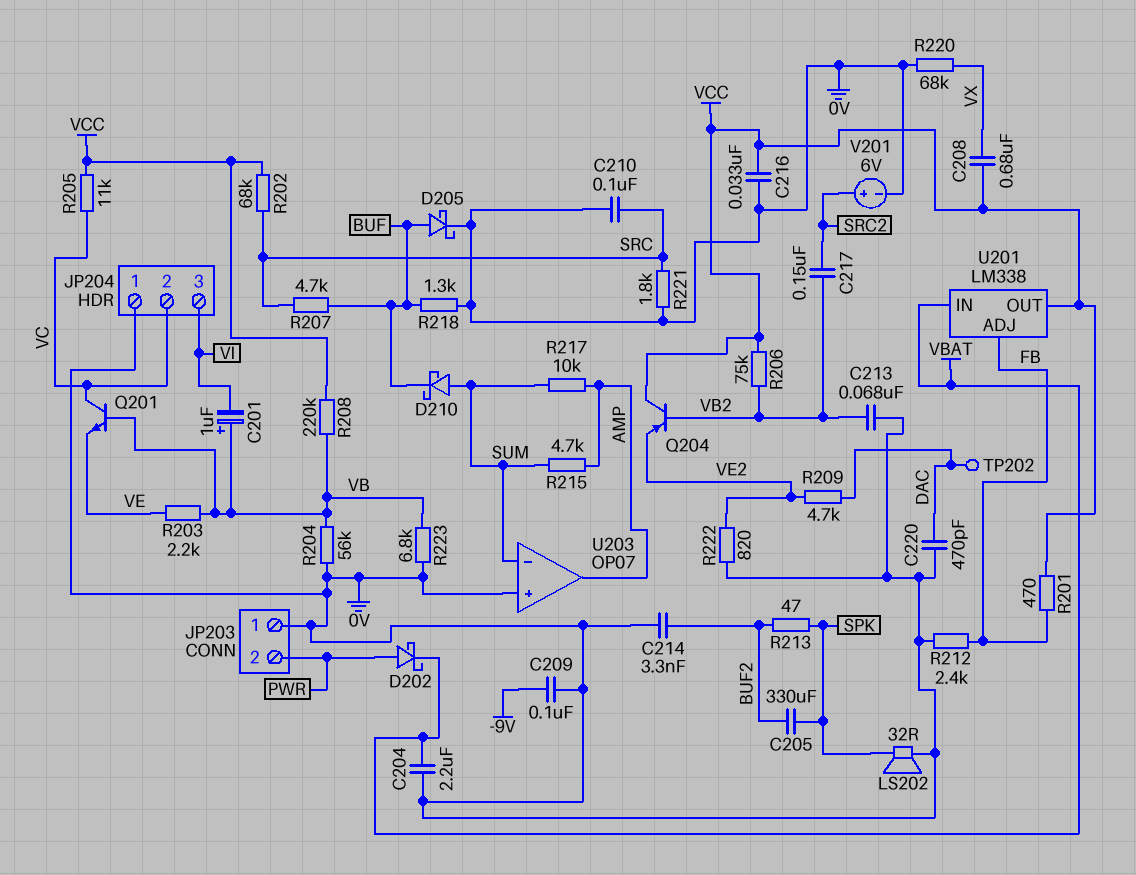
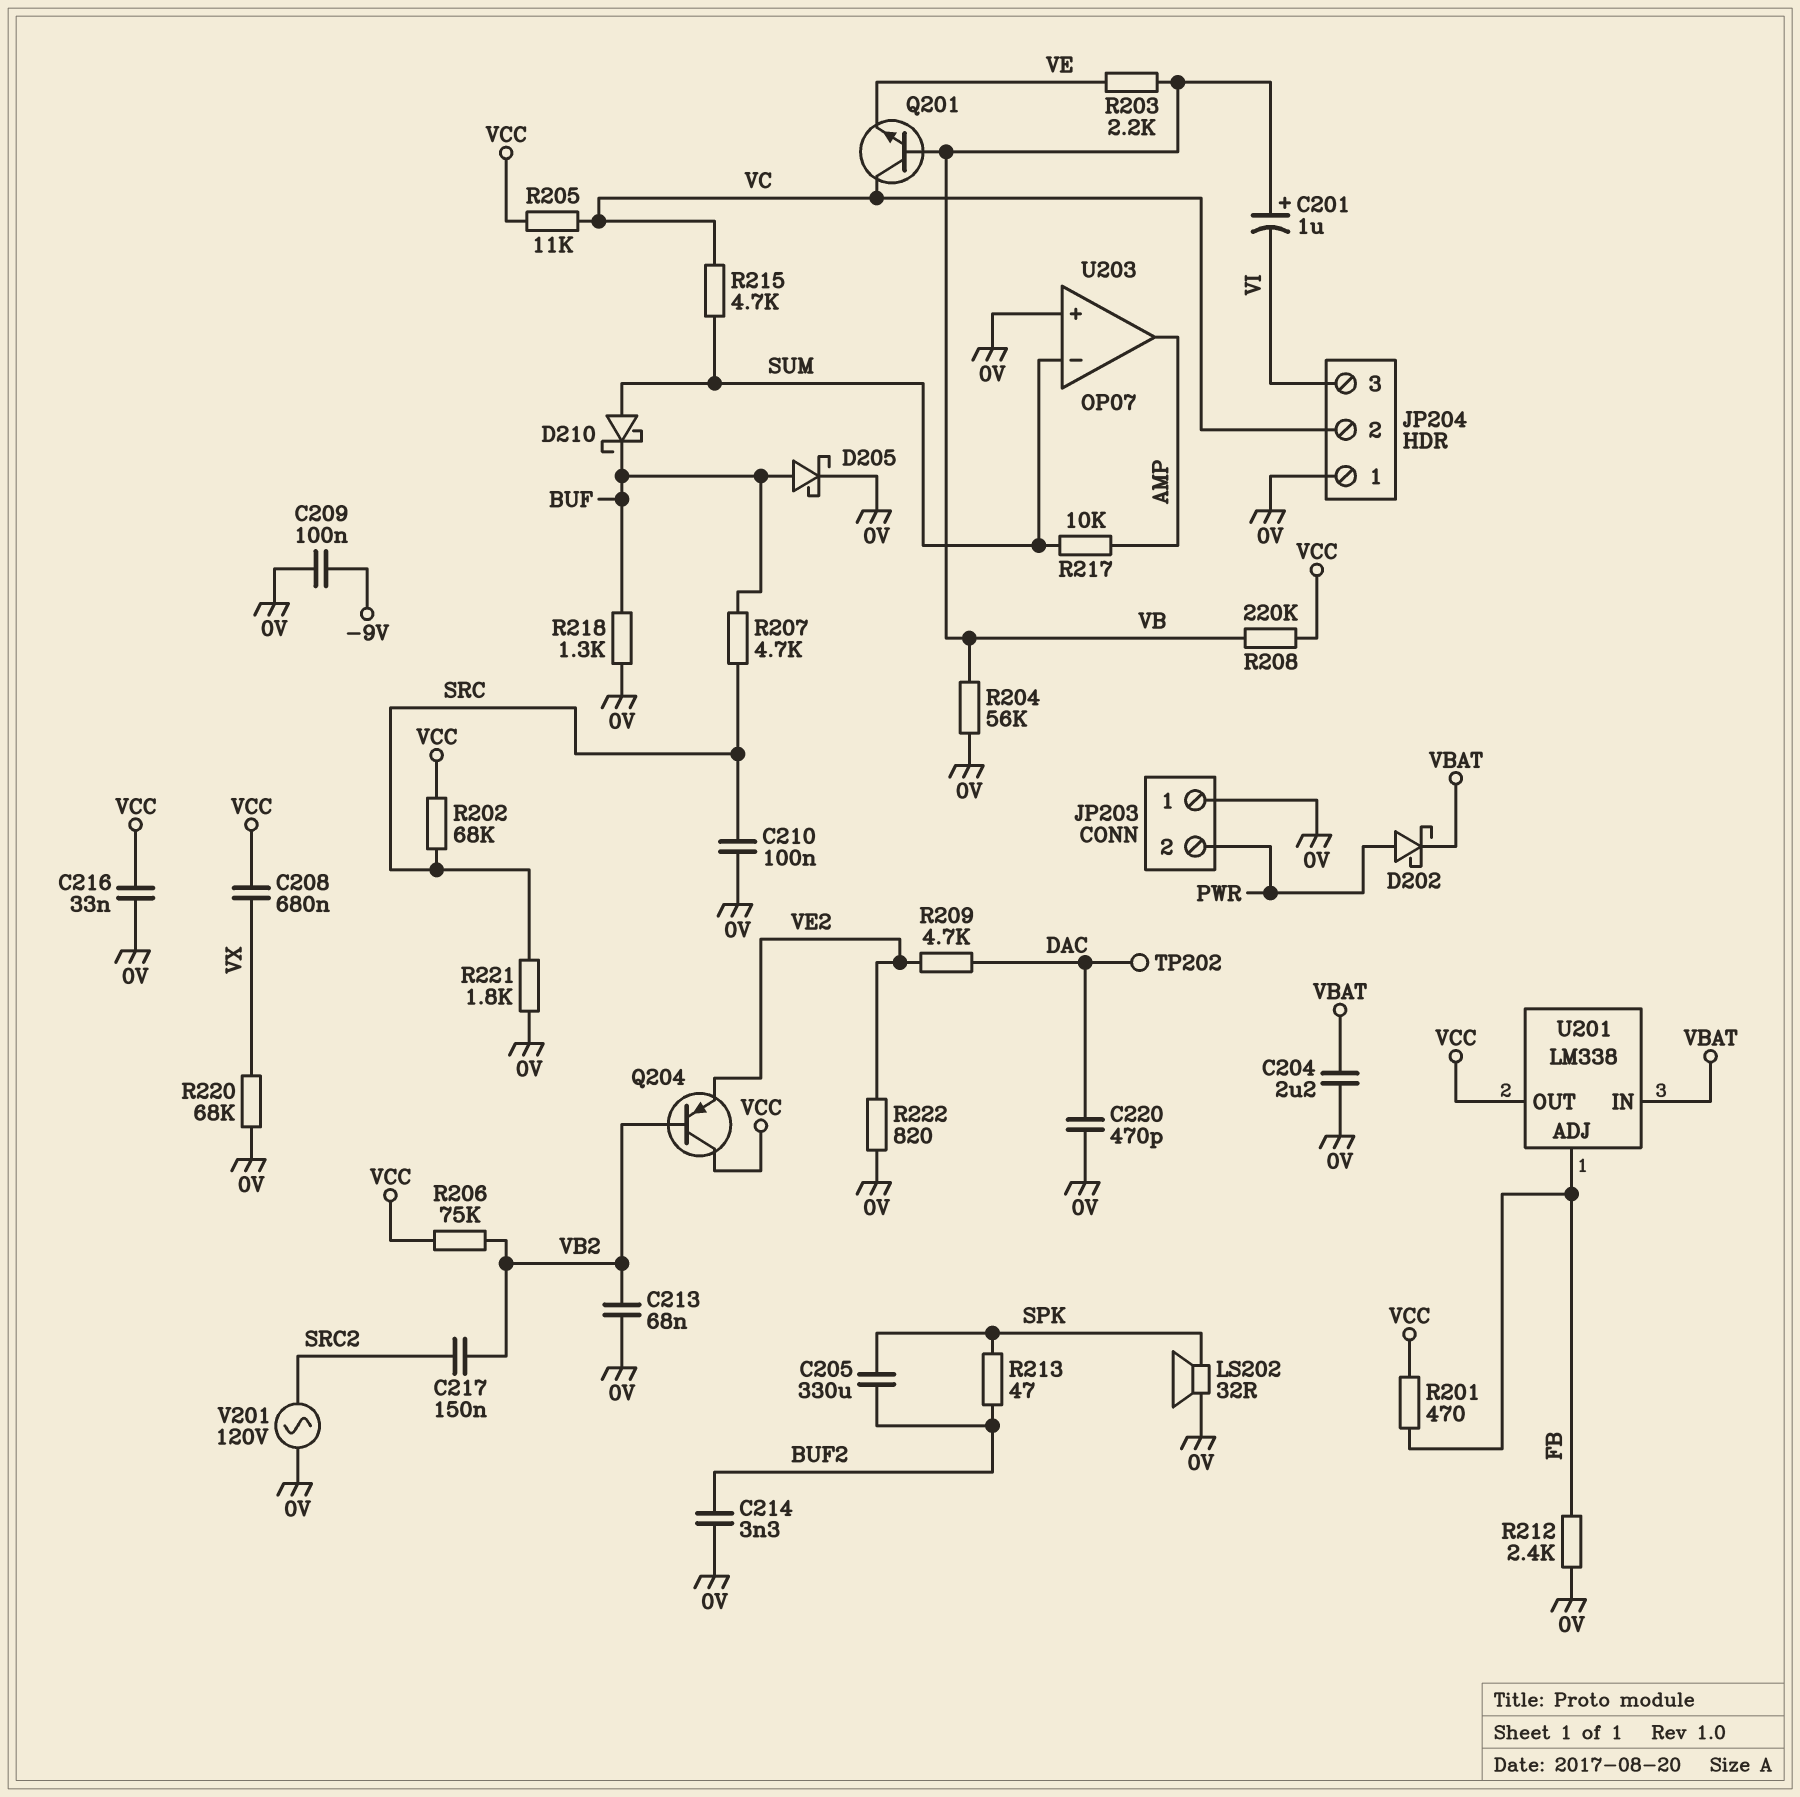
R215: 4.7k (AMP, SUM) -> 4.7k (SUM, VC)
R223: 6.8k (0V, VB) -> none
V201: 6V (plus SRC2, minus 0V) -> AC 120V (0V, SRC2)

